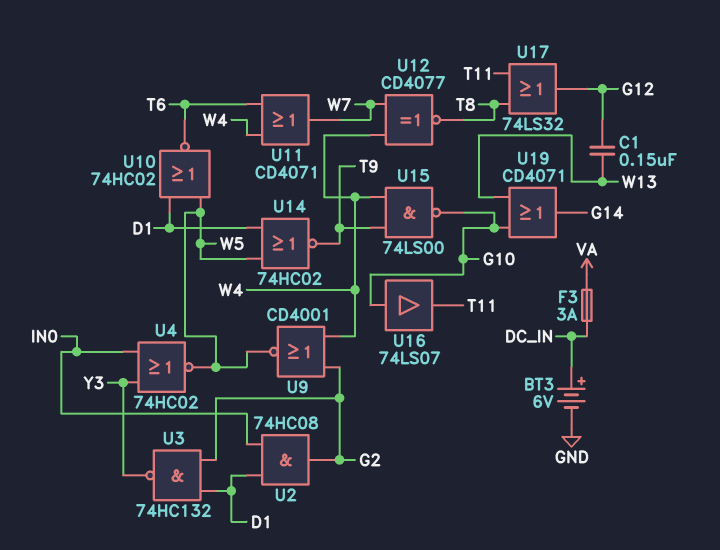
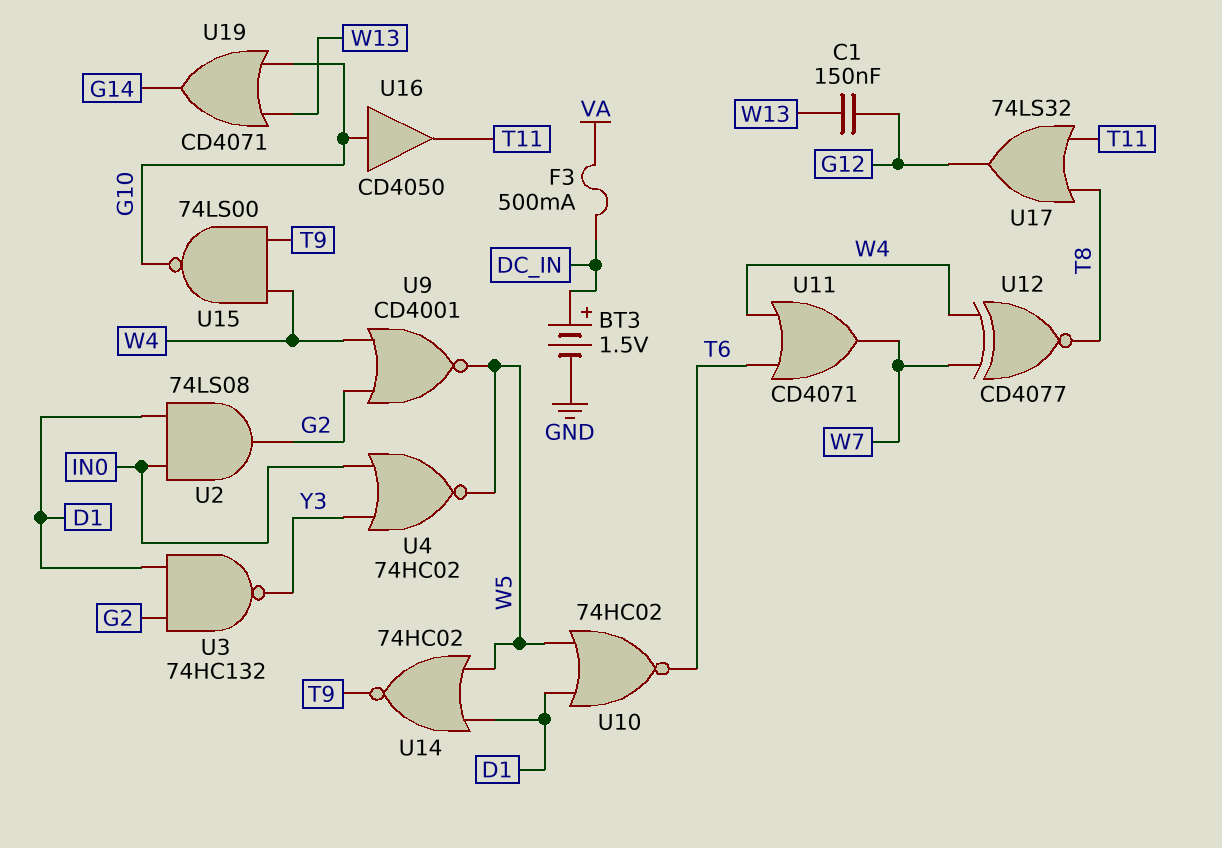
BT3: 6V (plus DC_IN, minus GND) -> 1.5V (plus DC_IN, minus GND)
F3: 3A (DC_IN, VA) -> 500mA (DC_IN, VA)
U2: AND 74HC08 (in D1, in IN0, out G2) -> AND 74LS08 (in D1, in IN0, out G2)
U16: buffer 74LS07 (in G10, out T11) -> buffer CD4050 (in G10, out T11)

